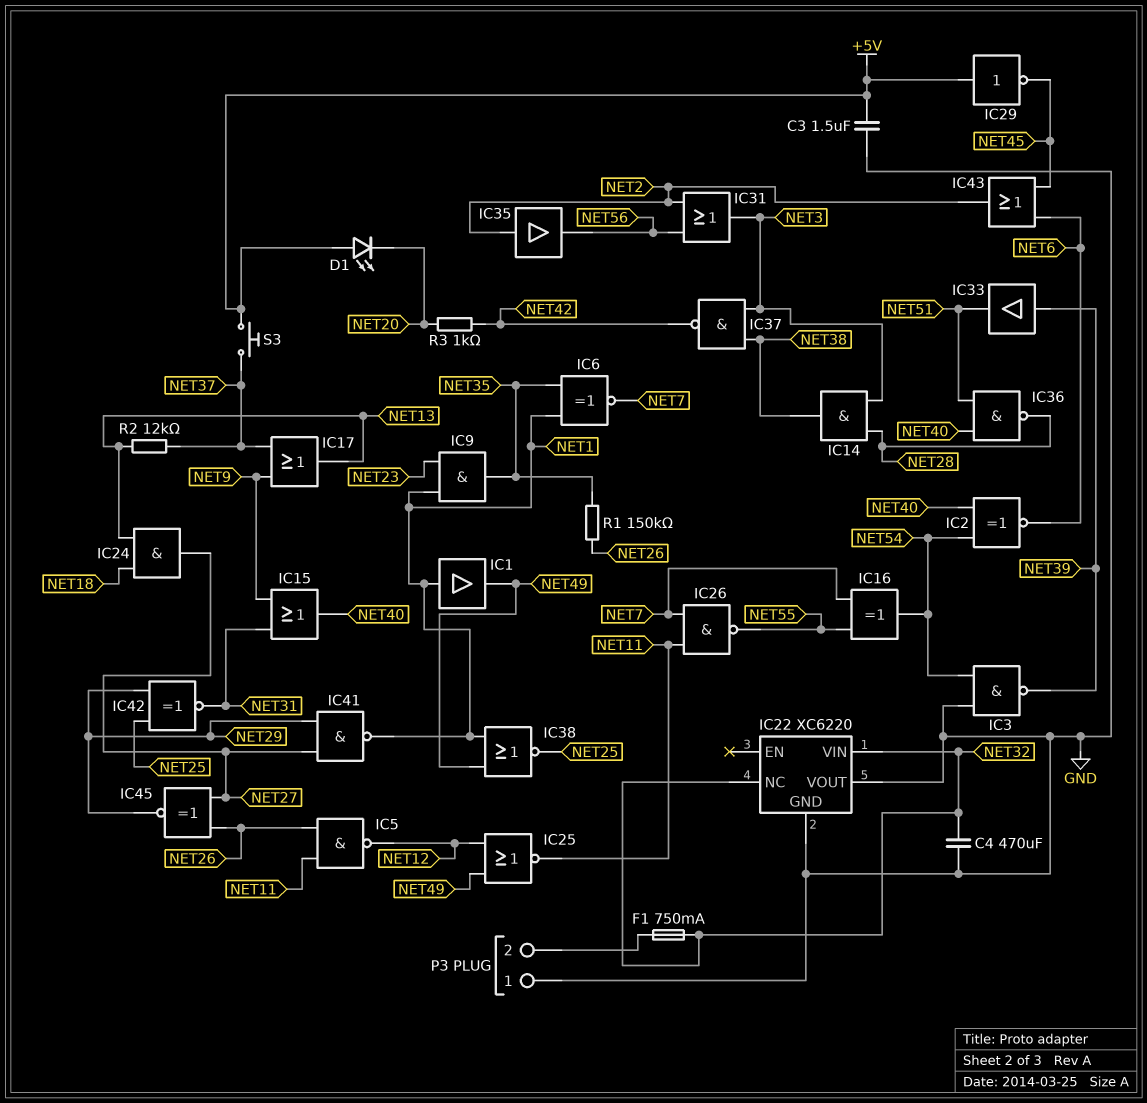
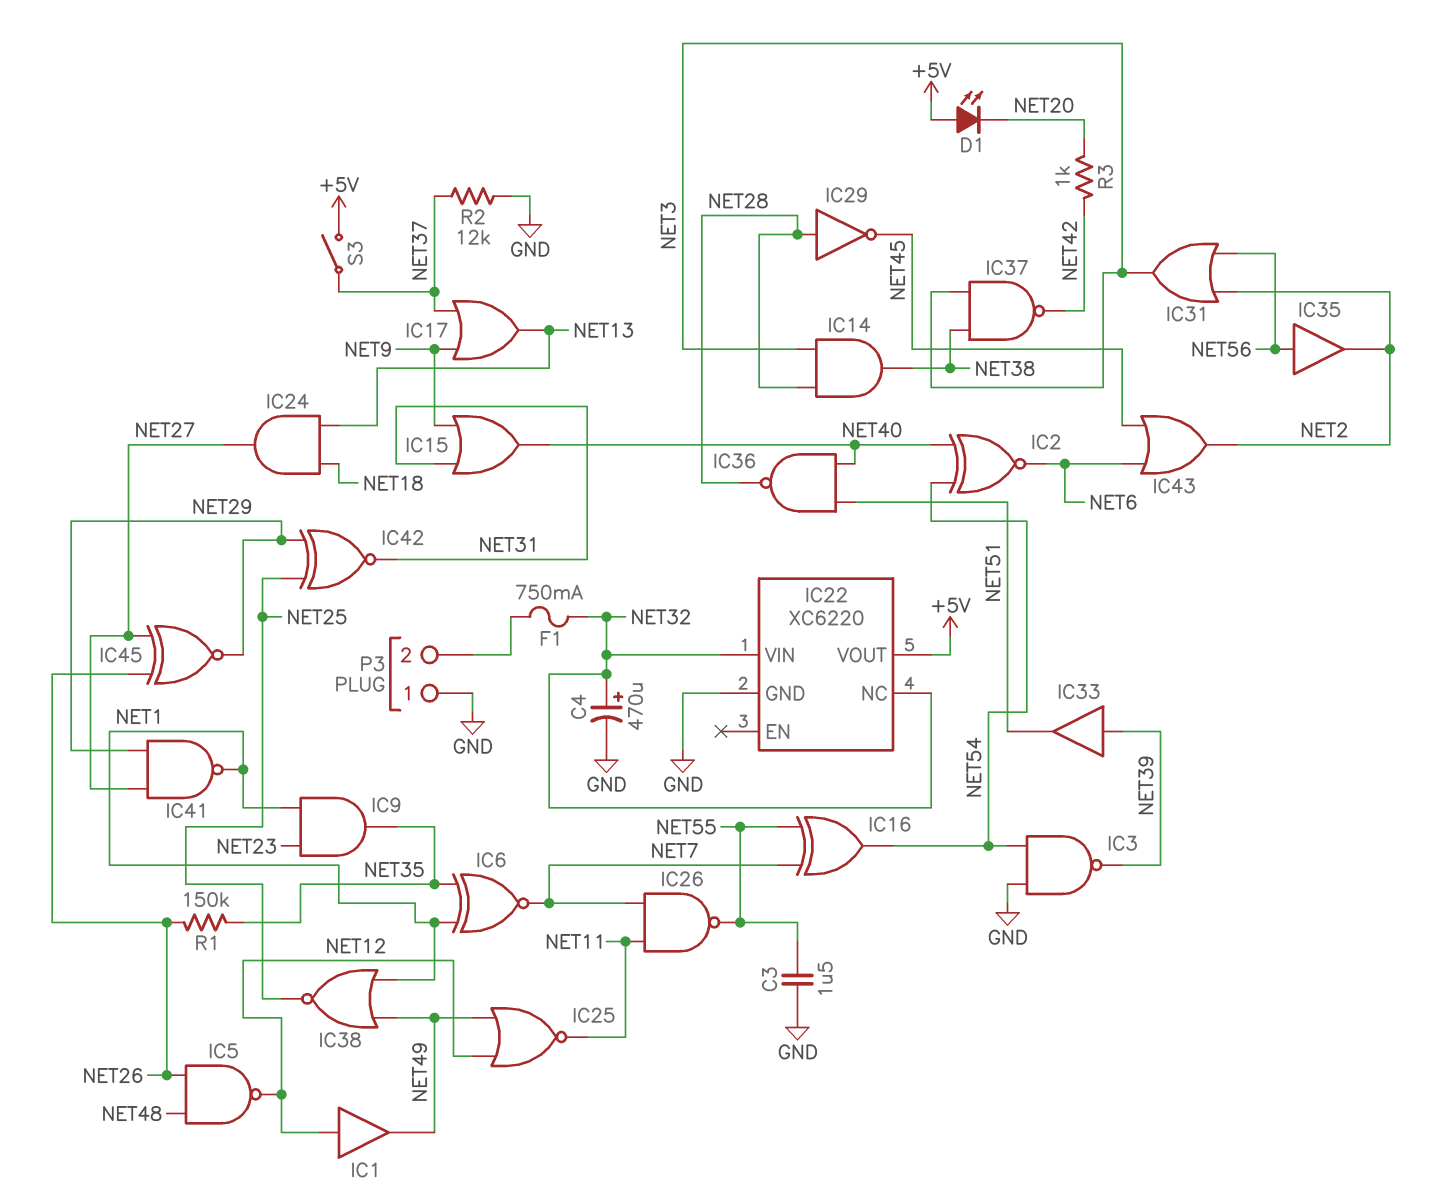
C3: 1.5uF (+5V, GND) -> 1.5uF (GND, NET55)
C4: 470uF (GND, NET32) -> 470uF (plus NET32, minus GND)
IC1: buffer (in NET1, out NET49) -> buffer (in NET12, out NET49)
IC5: NAND (in NET11, in NET26, out NET12) -> NAND (in NET26, in NET48, out NET12)
IC22 pin VOUT: GND -> +5V
IC29: NOT (in +5V, out NET45) -> NOT (in NET28, out NET45)
IC35: buffer (in NET2, out NET56) -> buffer (in NET56, out NET2)
R2: 12k (NET13, NET37) -> 12k (GND, NET37)
S3: button (+5V, NET37) -> switch (+5V, NET37)

